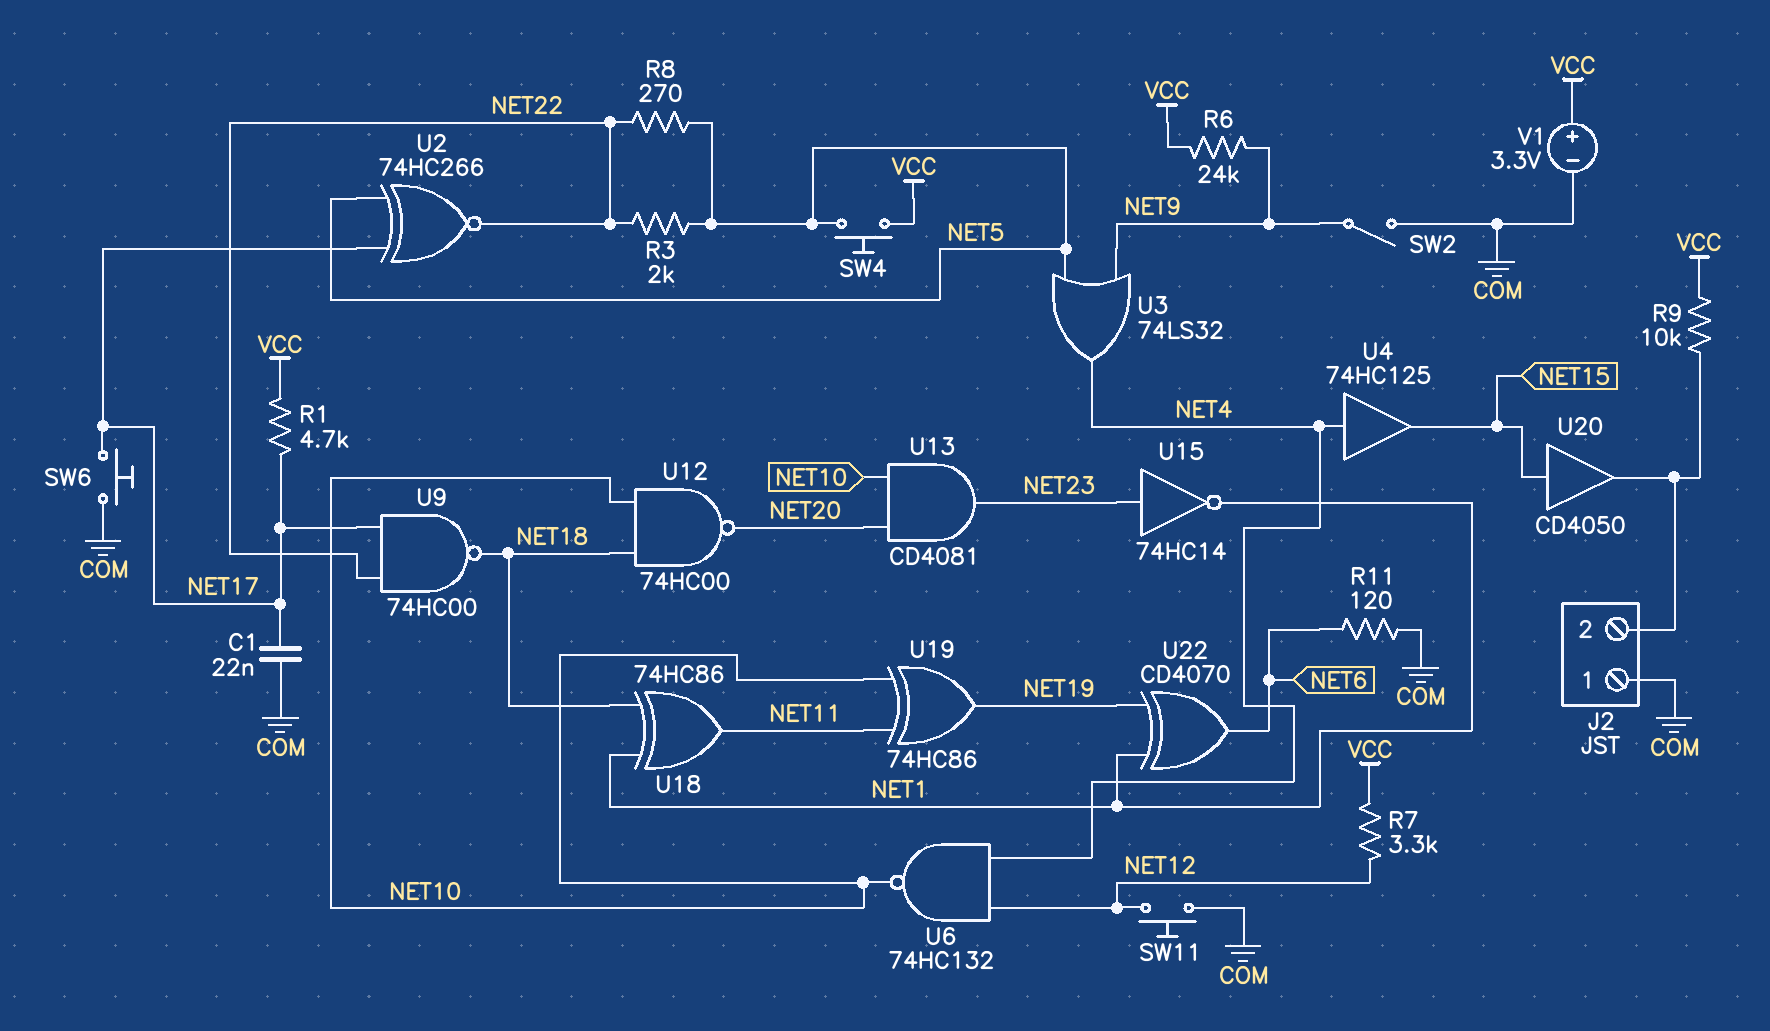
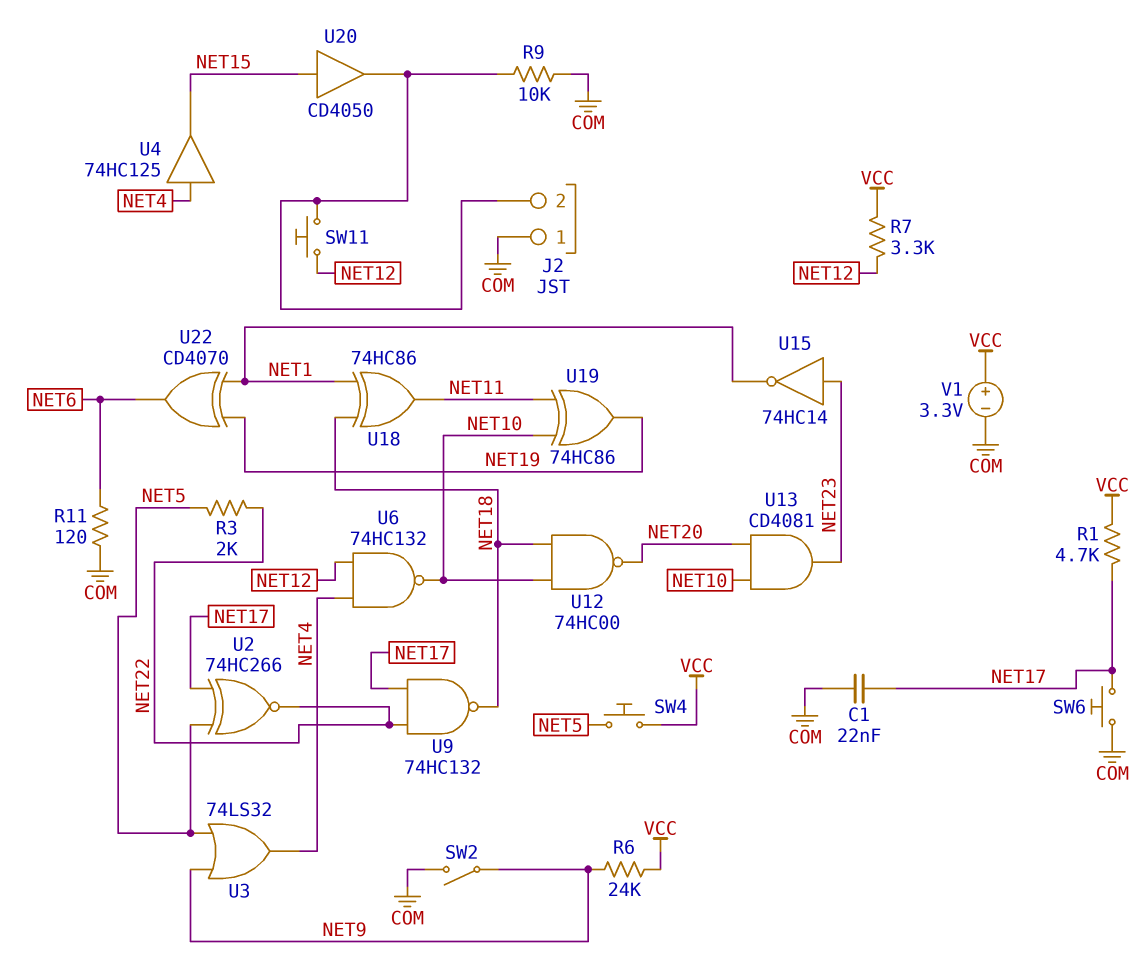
R8: 270 (NET5, NET22) -> none
R9: 10k (J2/2, VCC) -> 10k (COM, J2/2)
SW11: button (COM, NET12) -> button (J2/2, NET12)
U9: NAND 74HC00 (in NET17, in NET22, out NET18) -> NAND 74HC132 (in NET17, in NET22, out NET18)

